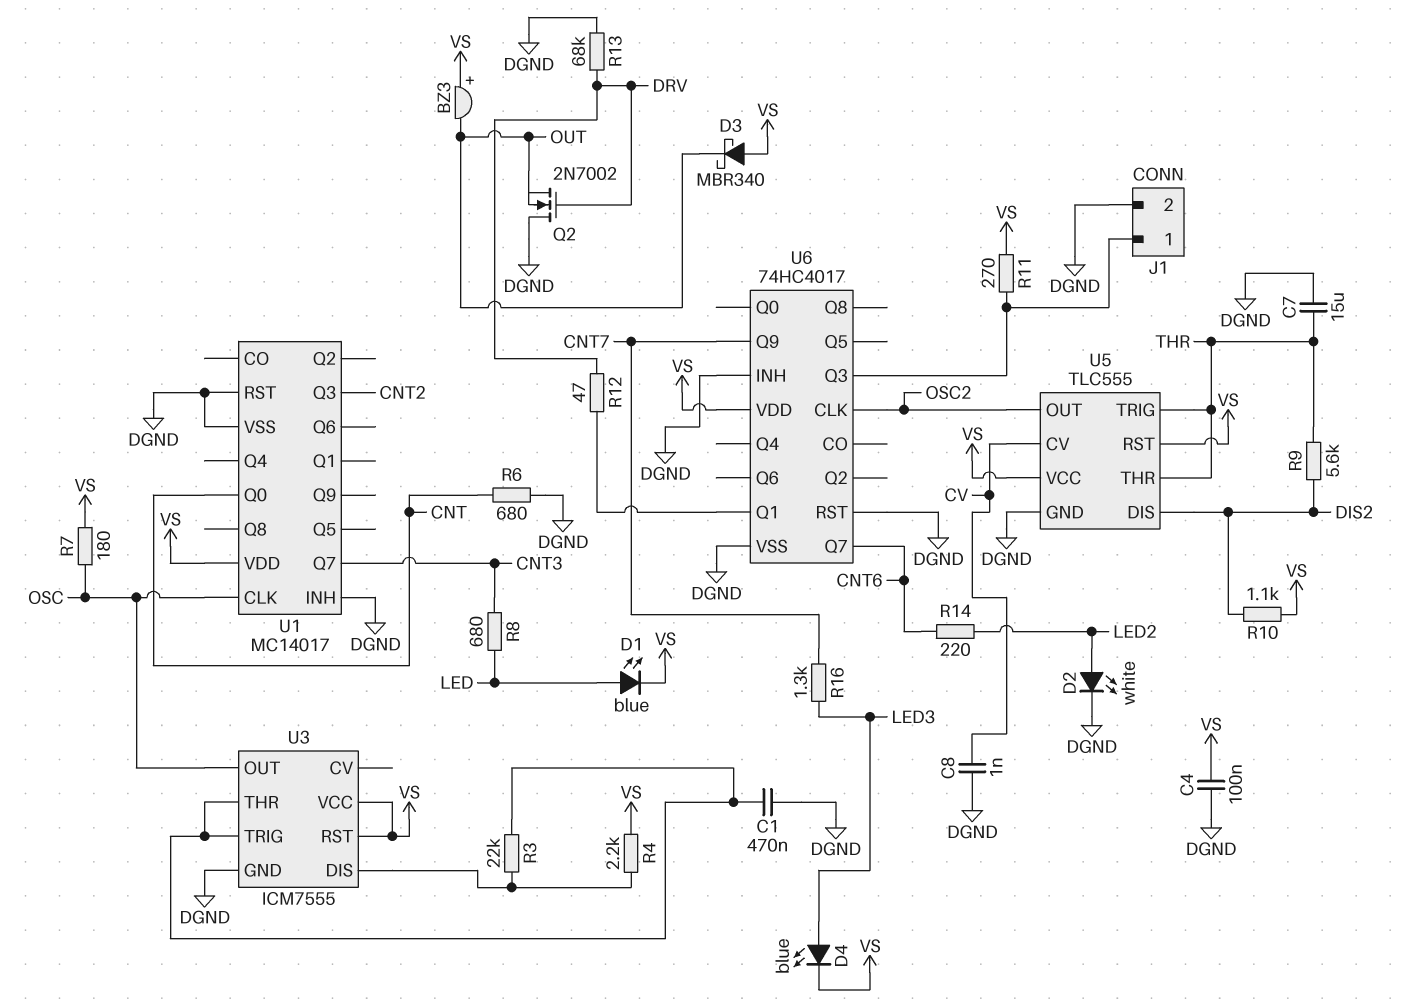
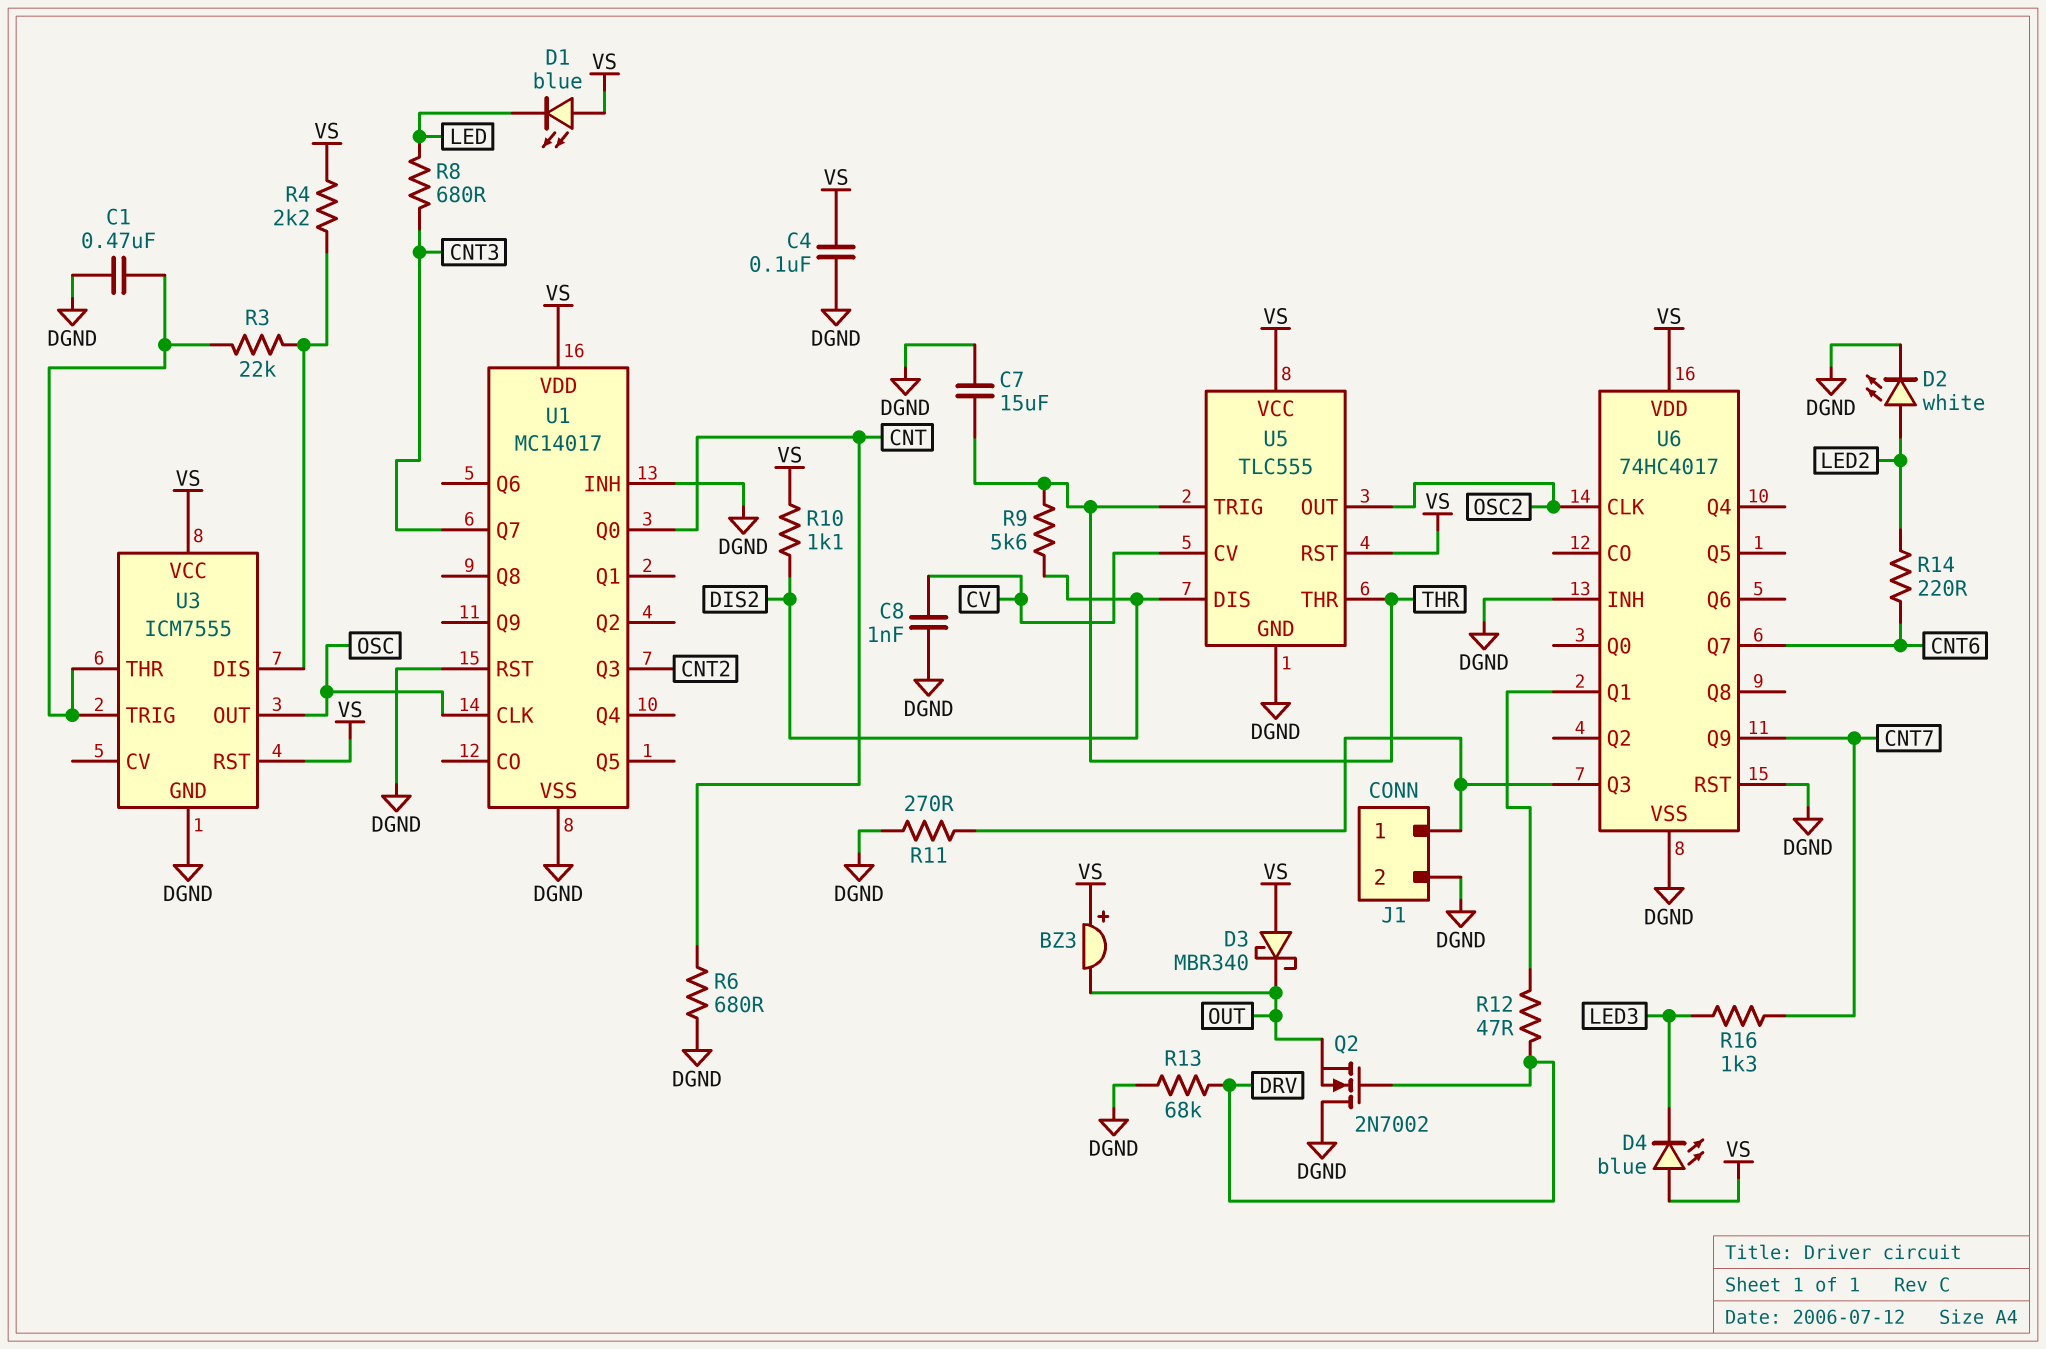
D1: LED blue (A LED, K VS) -> LED blue (A VS, K LED)
D4: LED blue (A LED3, K VS) -> LED blue (A VS, K LED3)
R7: 180 (OSC, VS) -> none
R11: 270 (J1/1, VS) -> 270 (DGND, J1/1)

